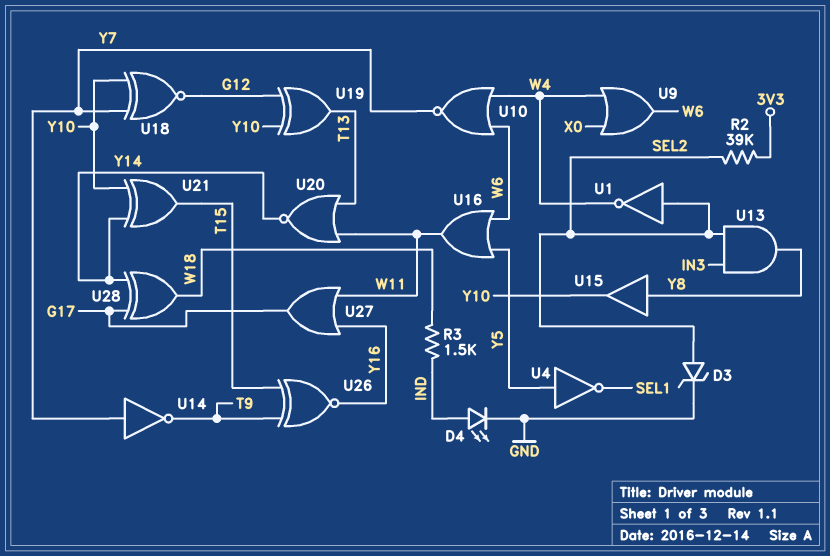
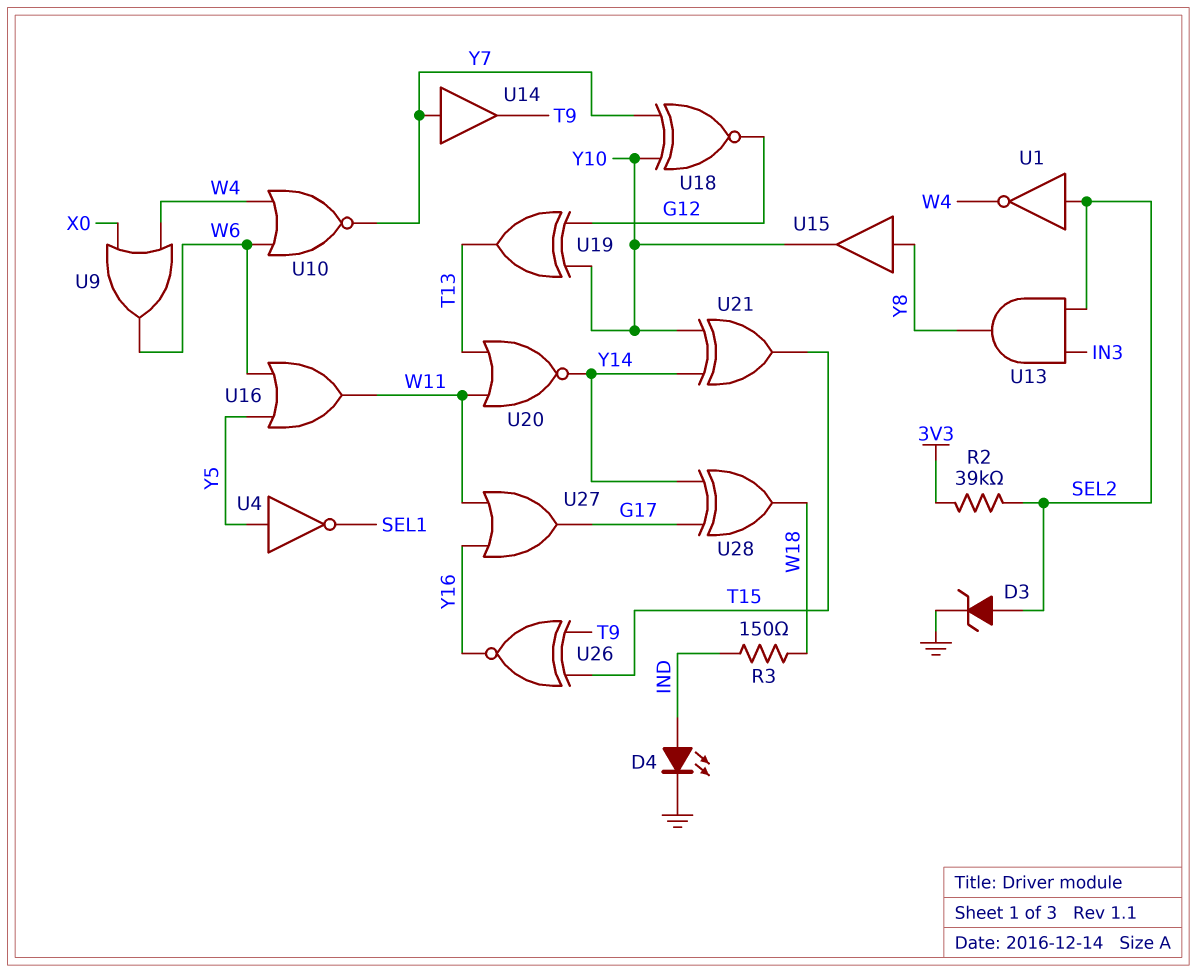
R3: 1.5k (IND, W18) -> 150 (IND, W18)
U14: NOT (in Y7, out T9) -> buffer (in Y7, out T9)

